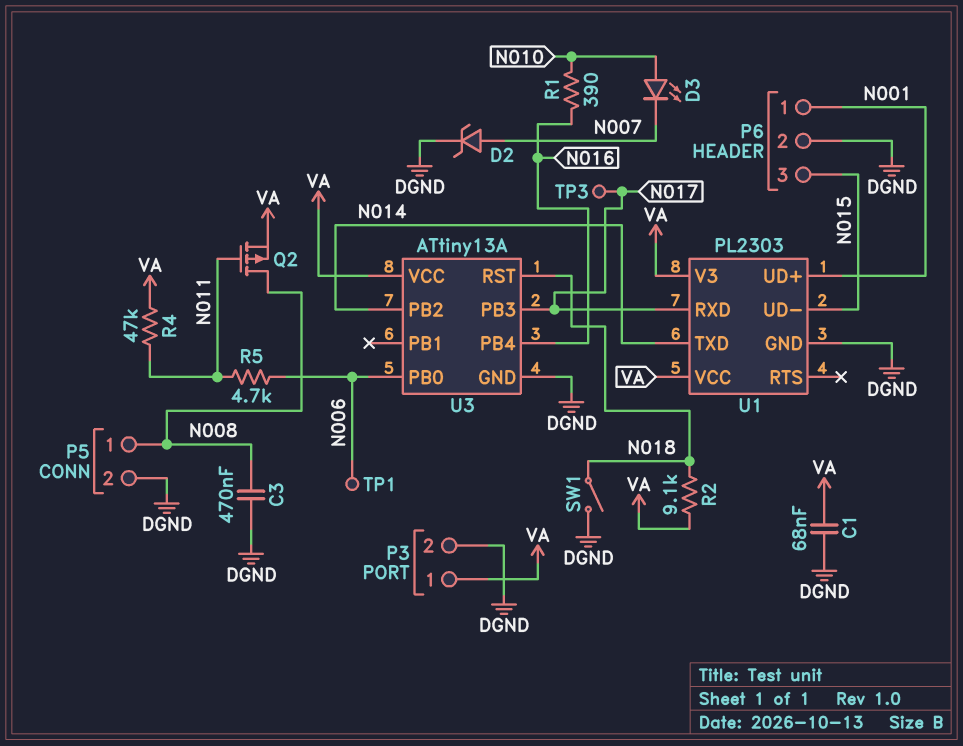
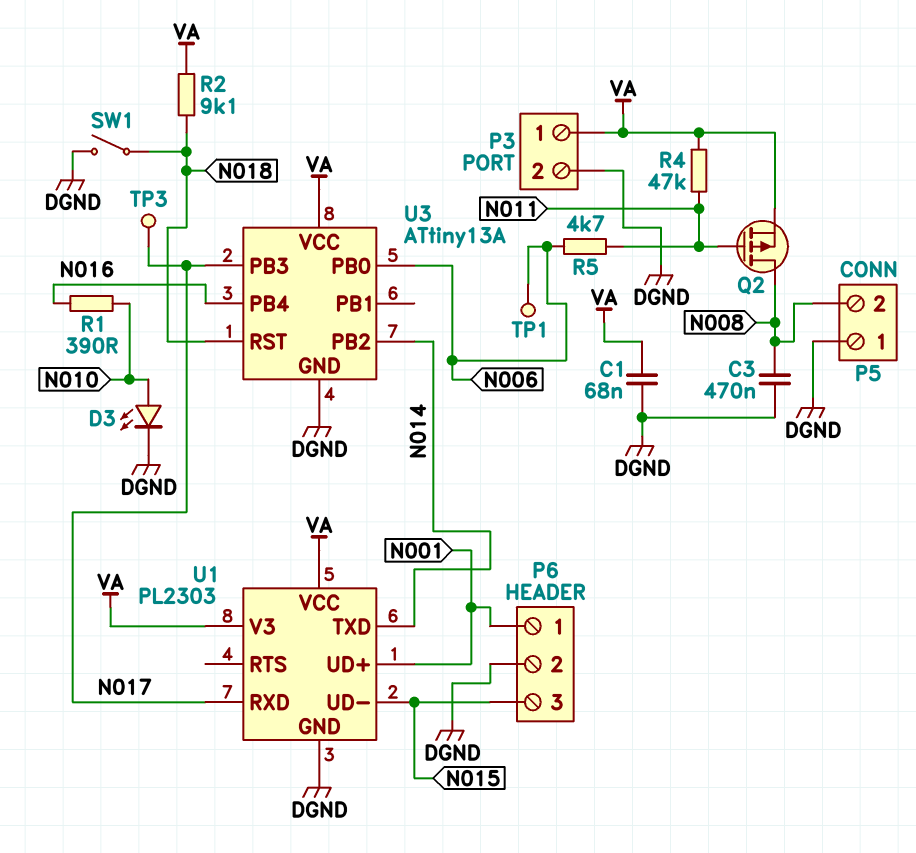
D2: zener (A N007, K DGND) -> none
D3: LED (A N010, K N007) -> LED (A N010, K DGND)
P5 pin 1: N008 -> DGND
P5 pin 2: DGND -> N008

